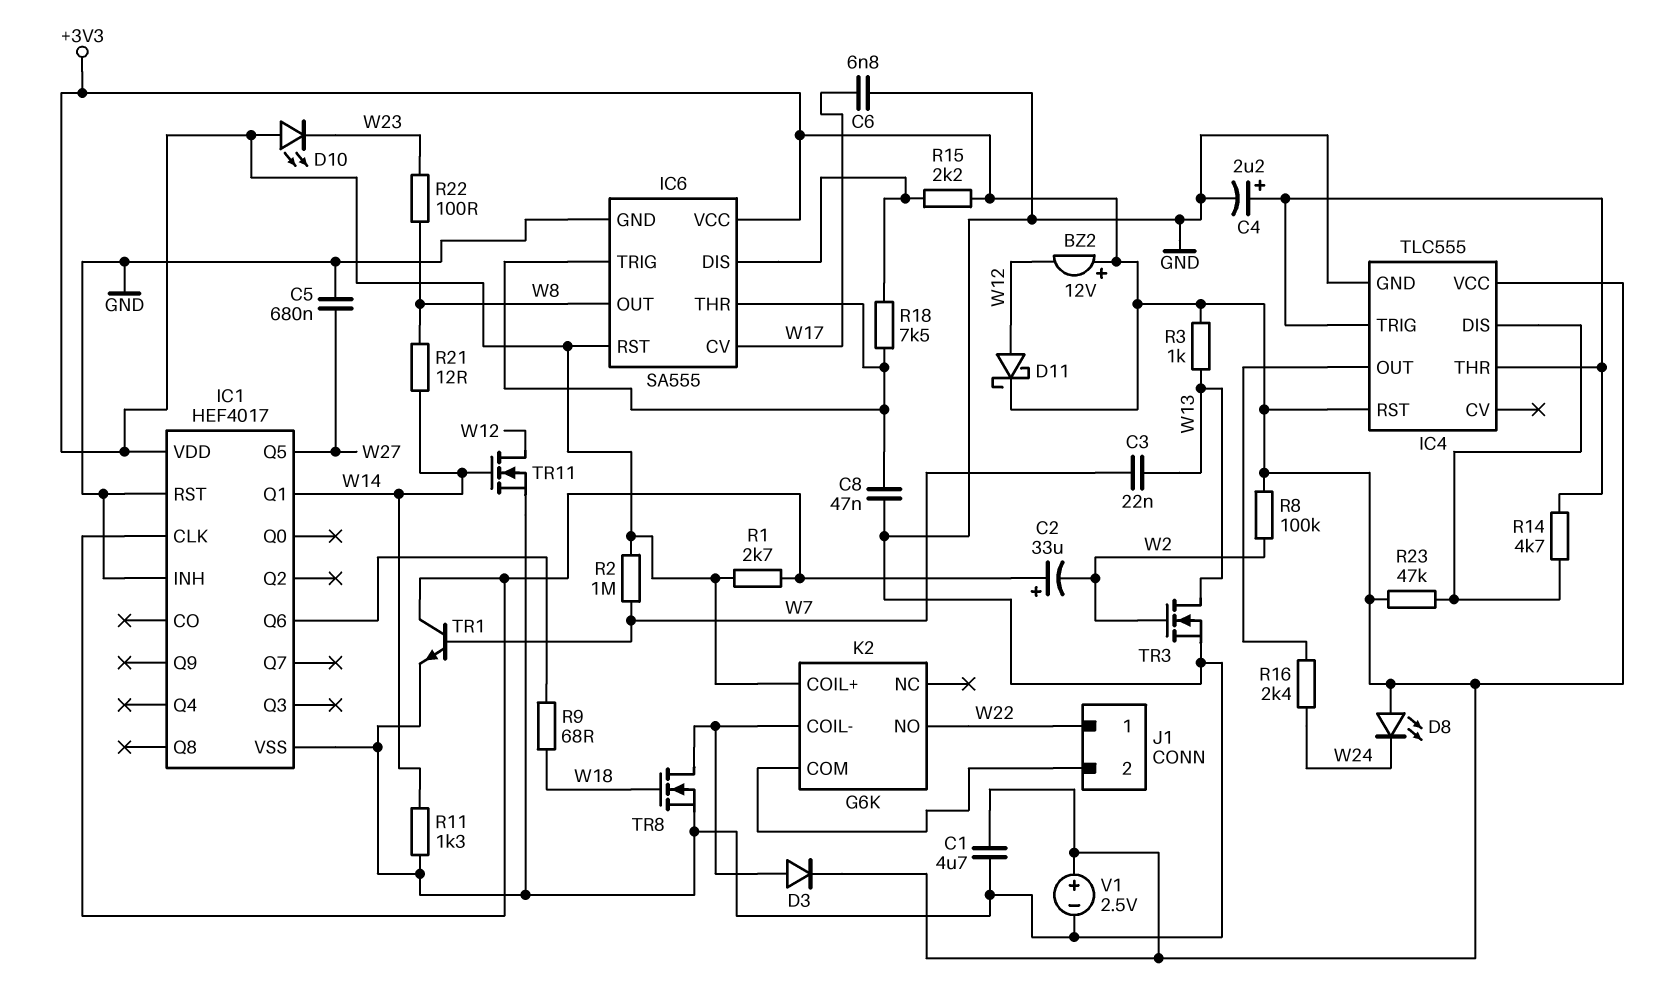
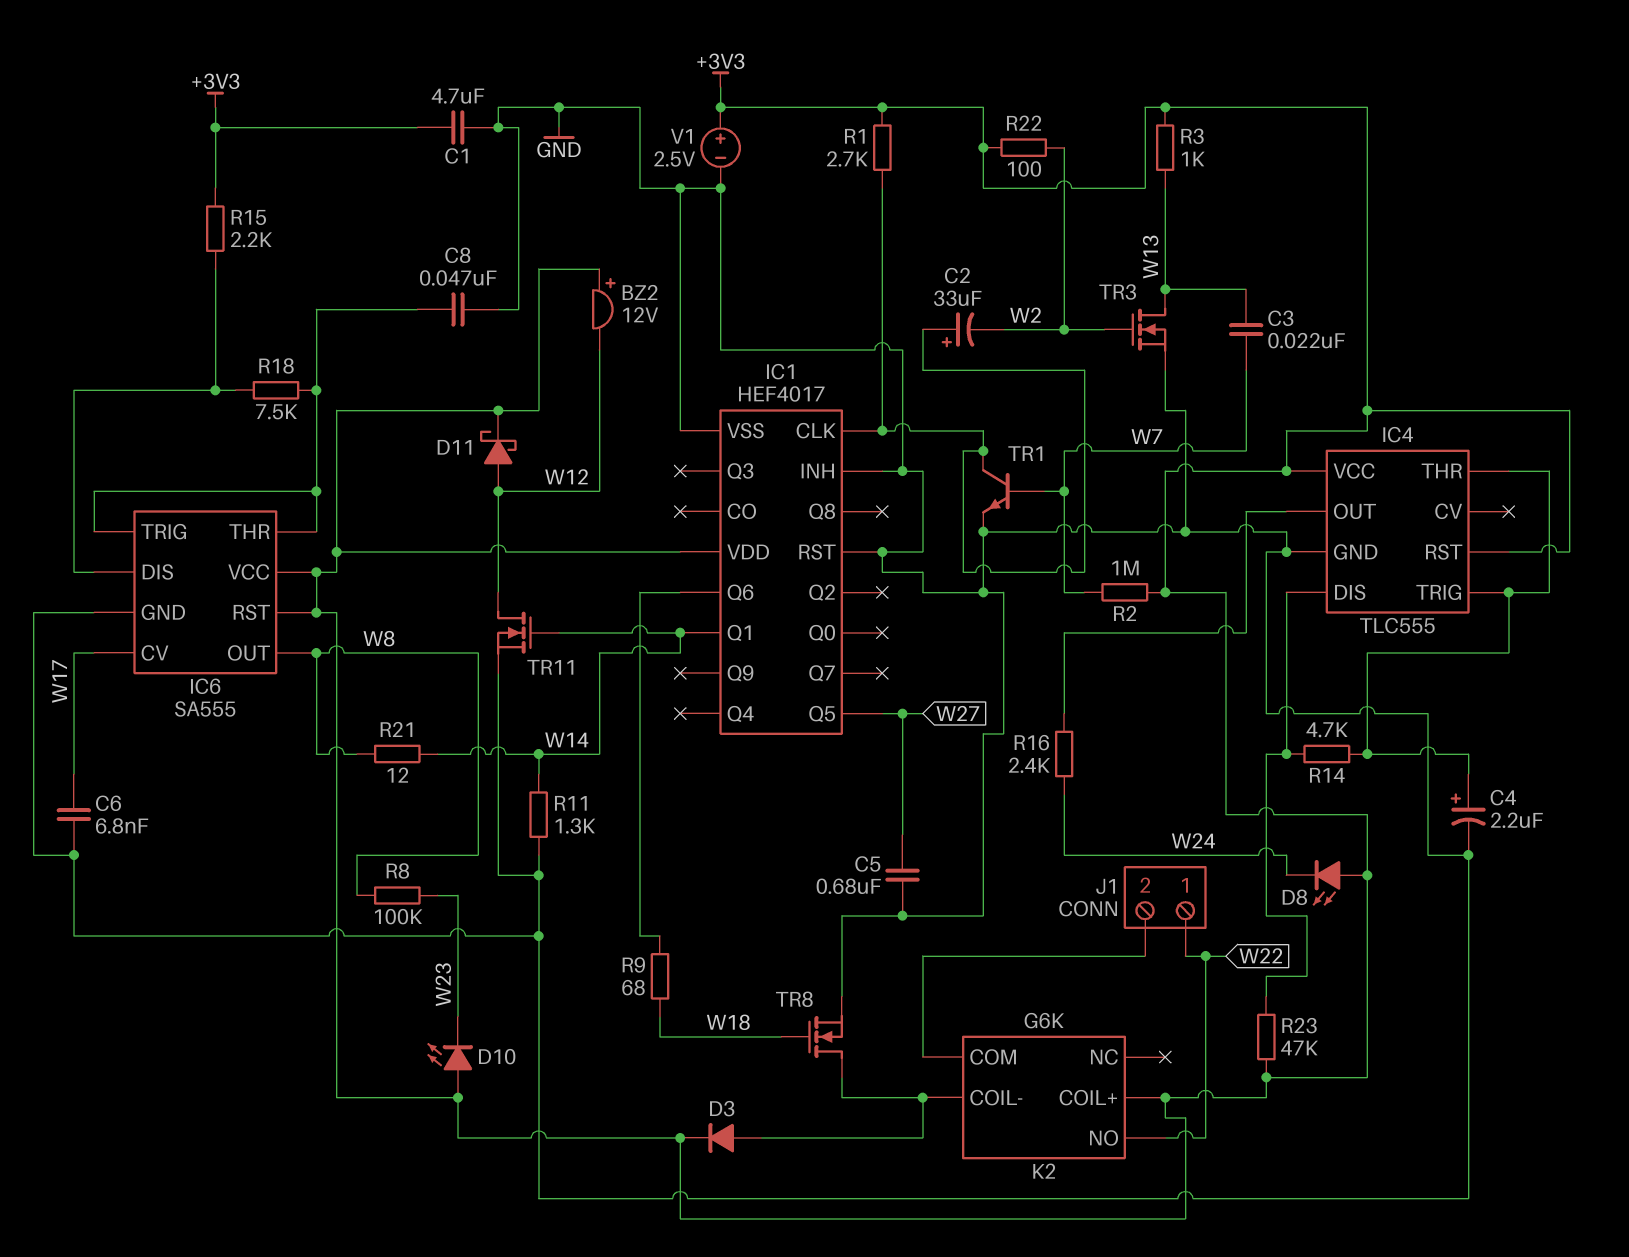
R8: 100k (+3V3, W2) -> 100k (W8, W23)
R22: 100 (W8, W23) -> 100 (+3V3, W2)

